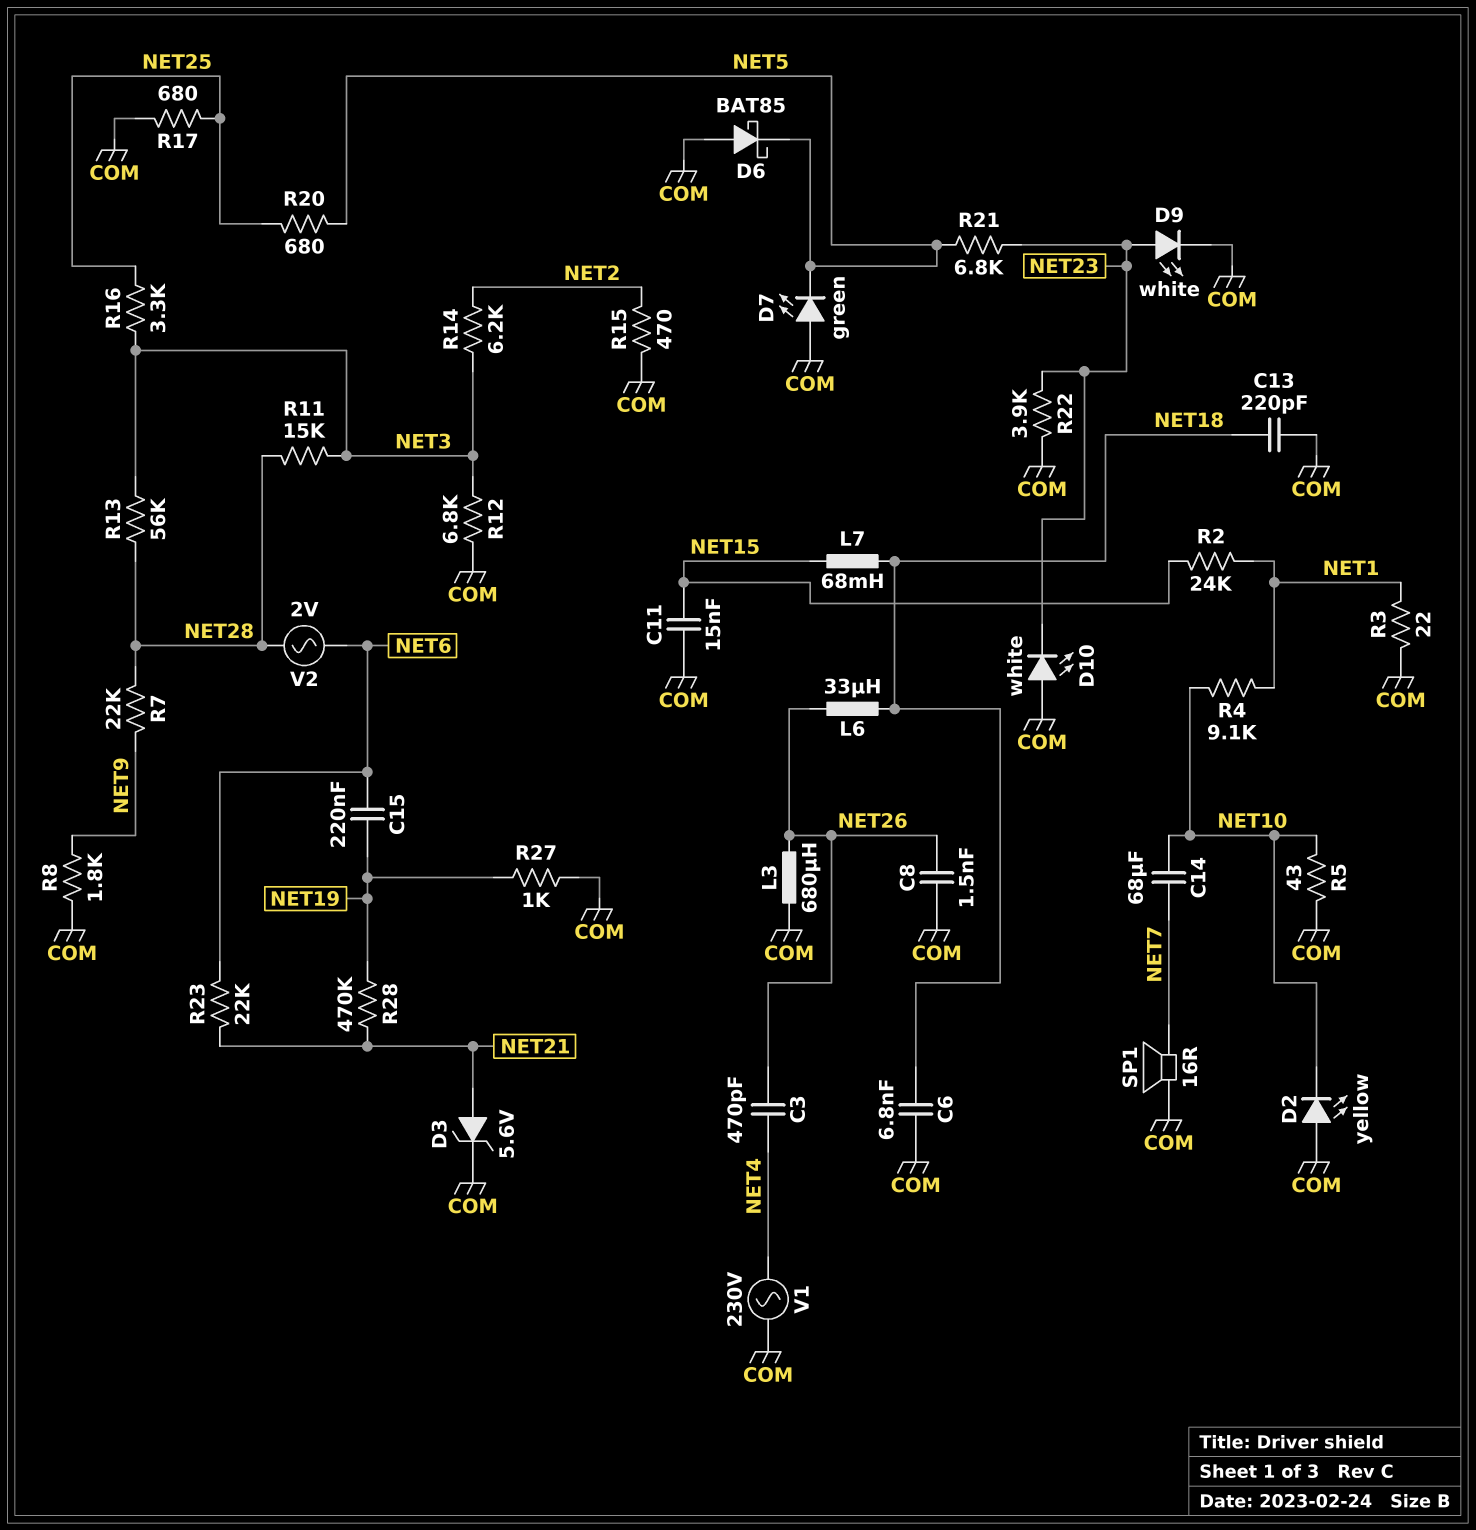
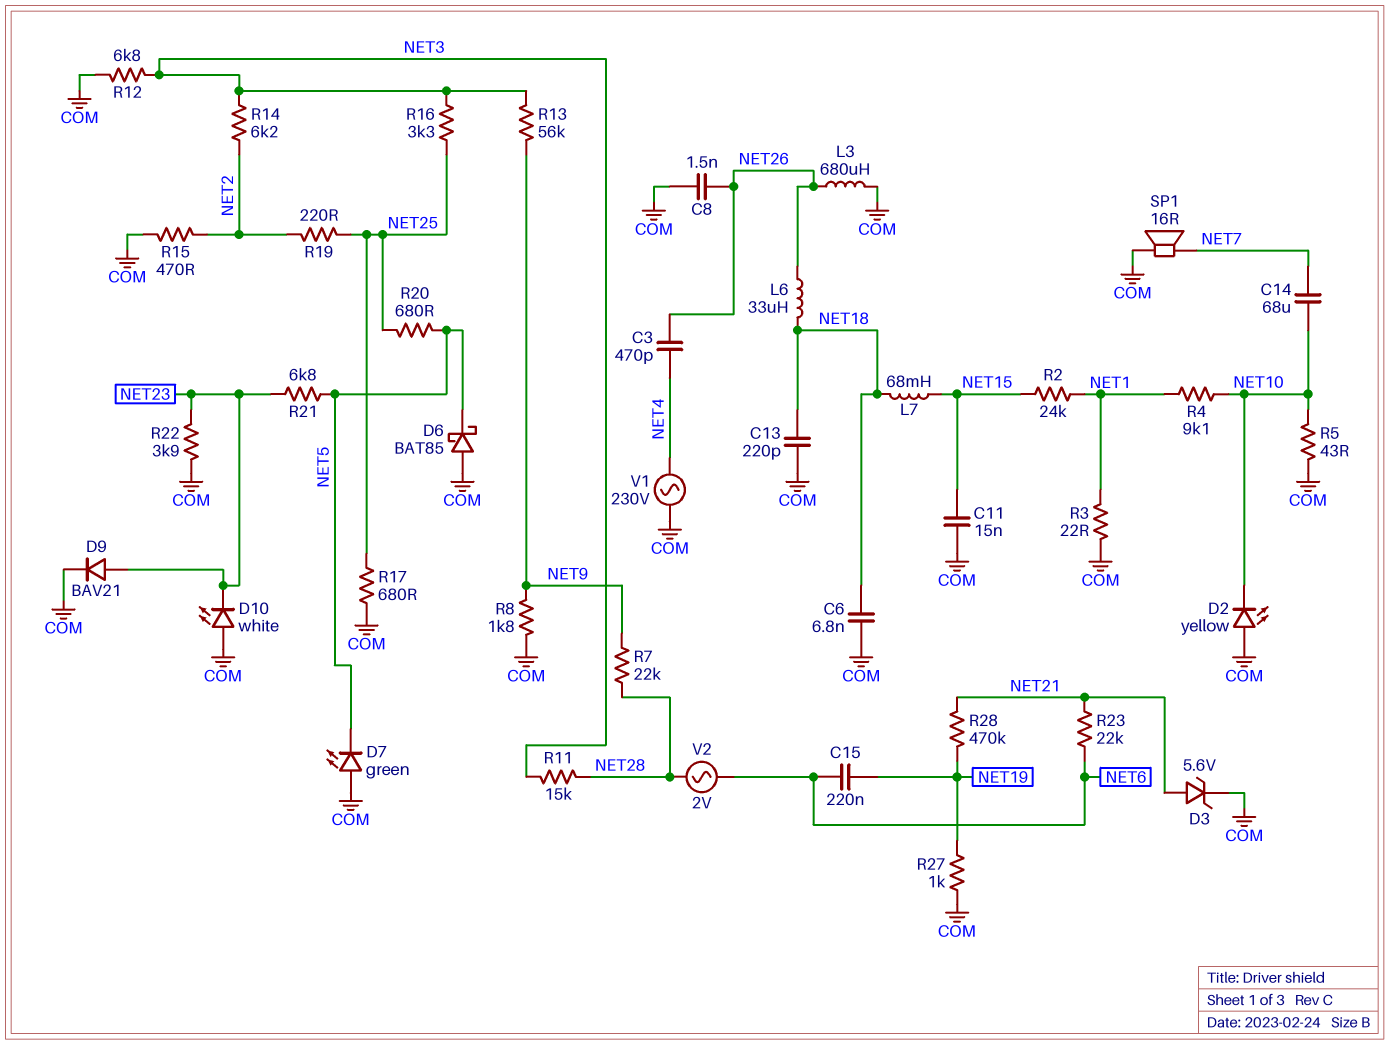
D9: LED white (A NET23, K COM) -> diode BAV21 (A NET23, K COM)
R13: 56k (NET3, NET28) -> 56k (NET3, NET9)
R19: none -> 220 (NET2, NET25)

